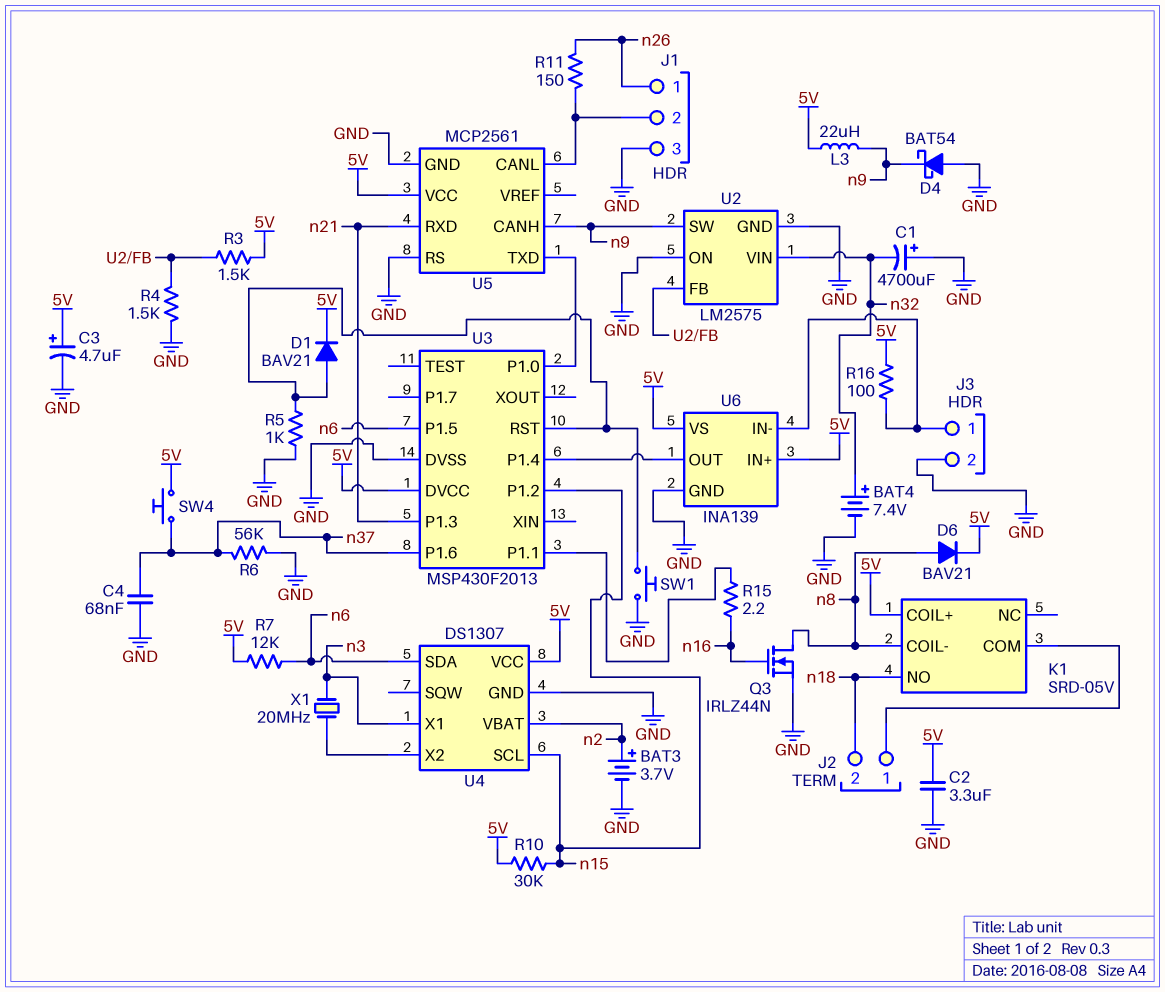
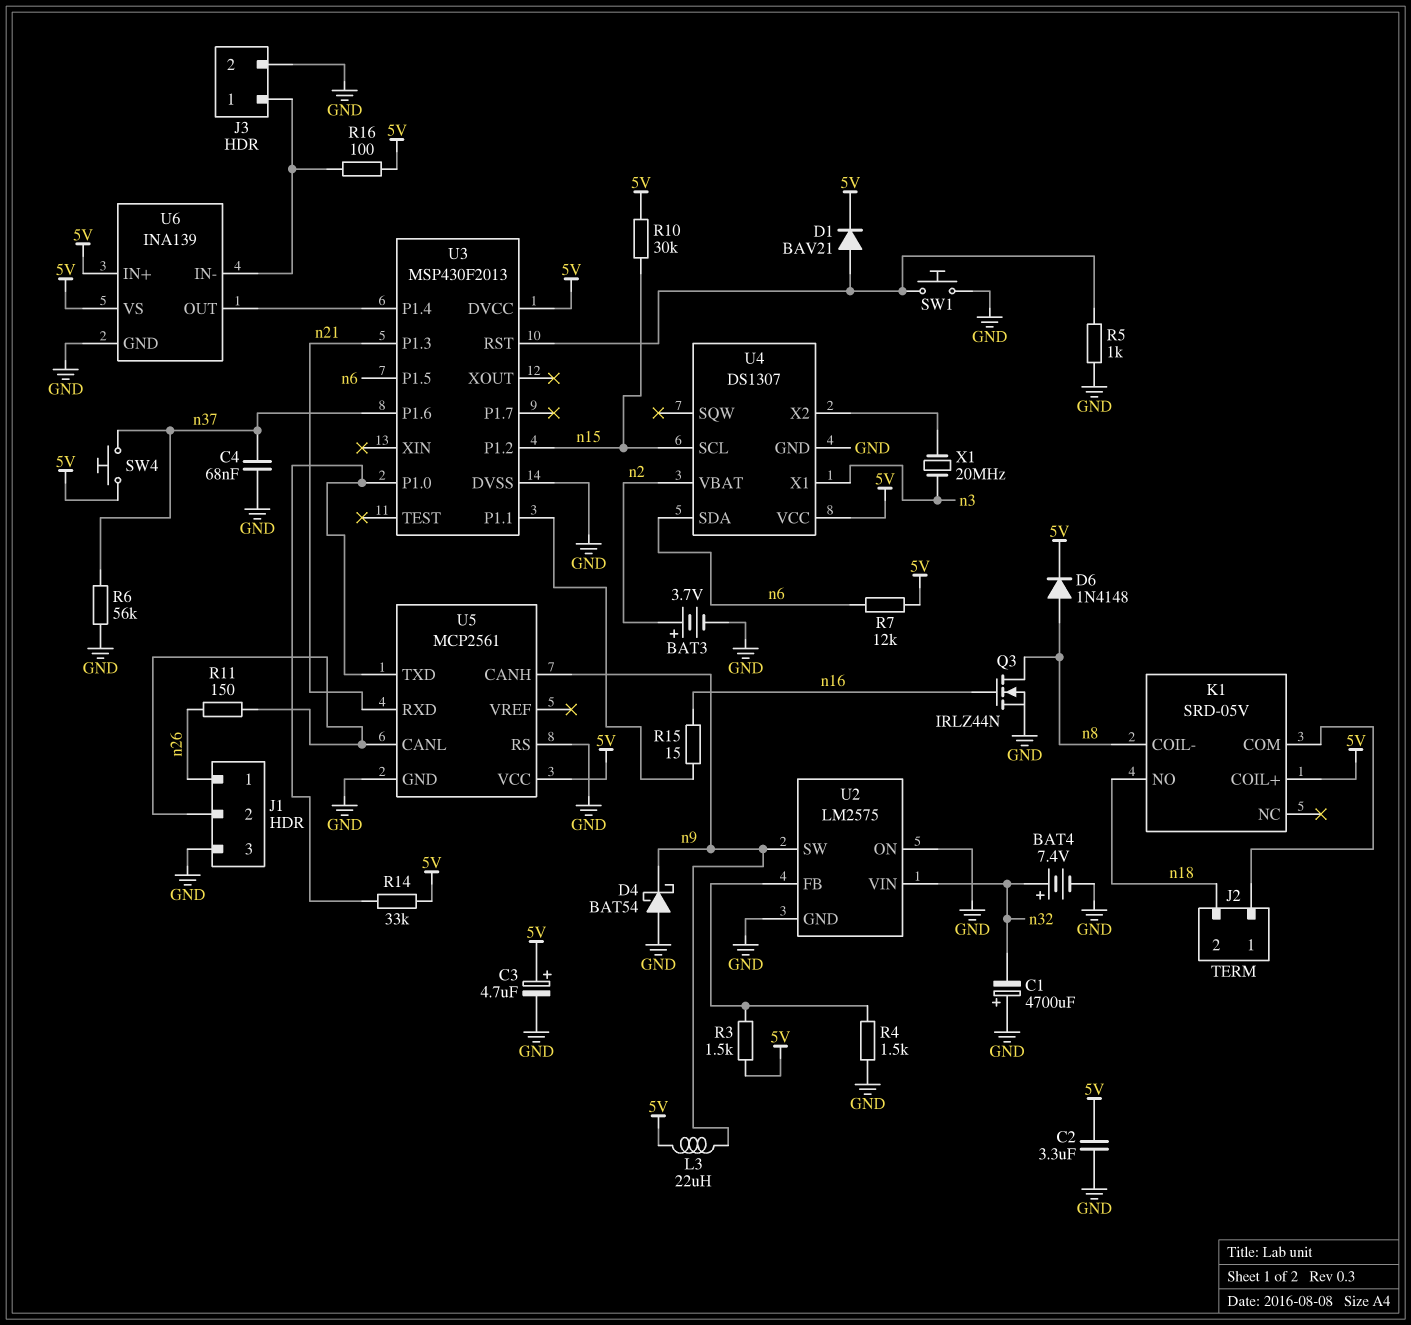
D6: diode BAV21 (A n8, K 5V) -> diode 1N4148 (A n8, K 5V)
R14: none -> 33k (5V, U3/P1.0)
R15: 2.2 (U3/P1.1, n16) -> 15 (U3/P1.1, n16)

